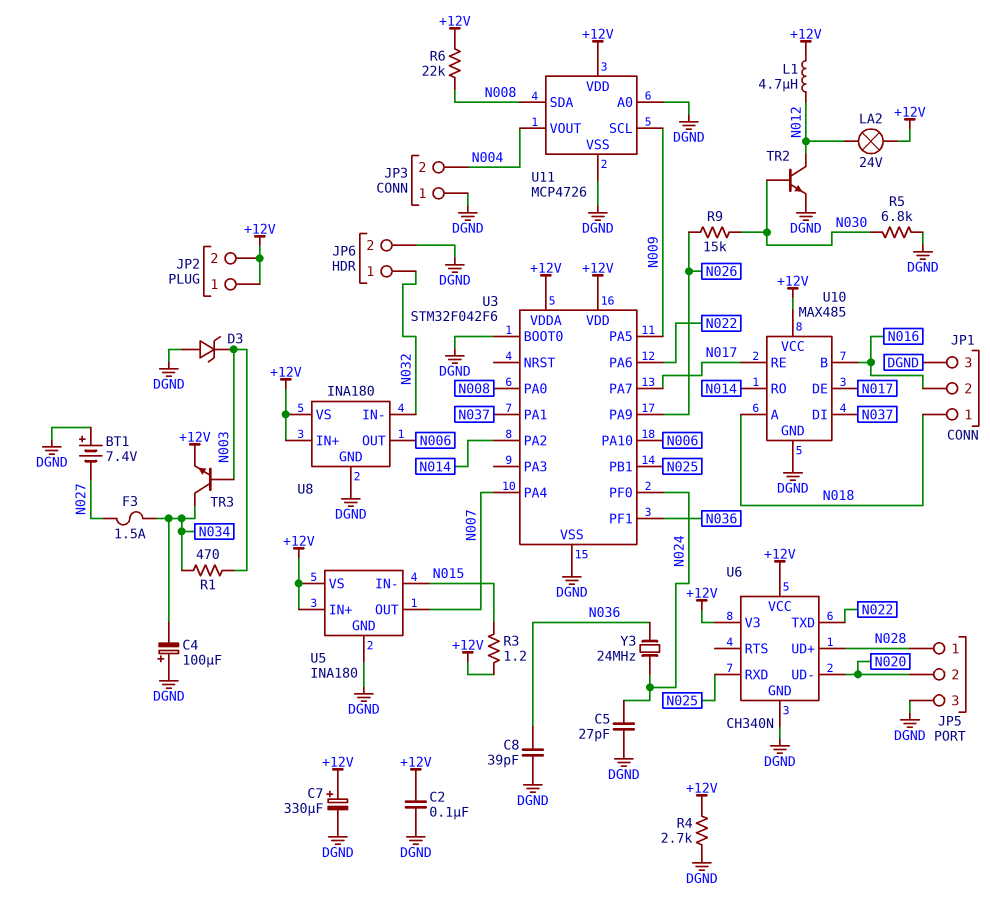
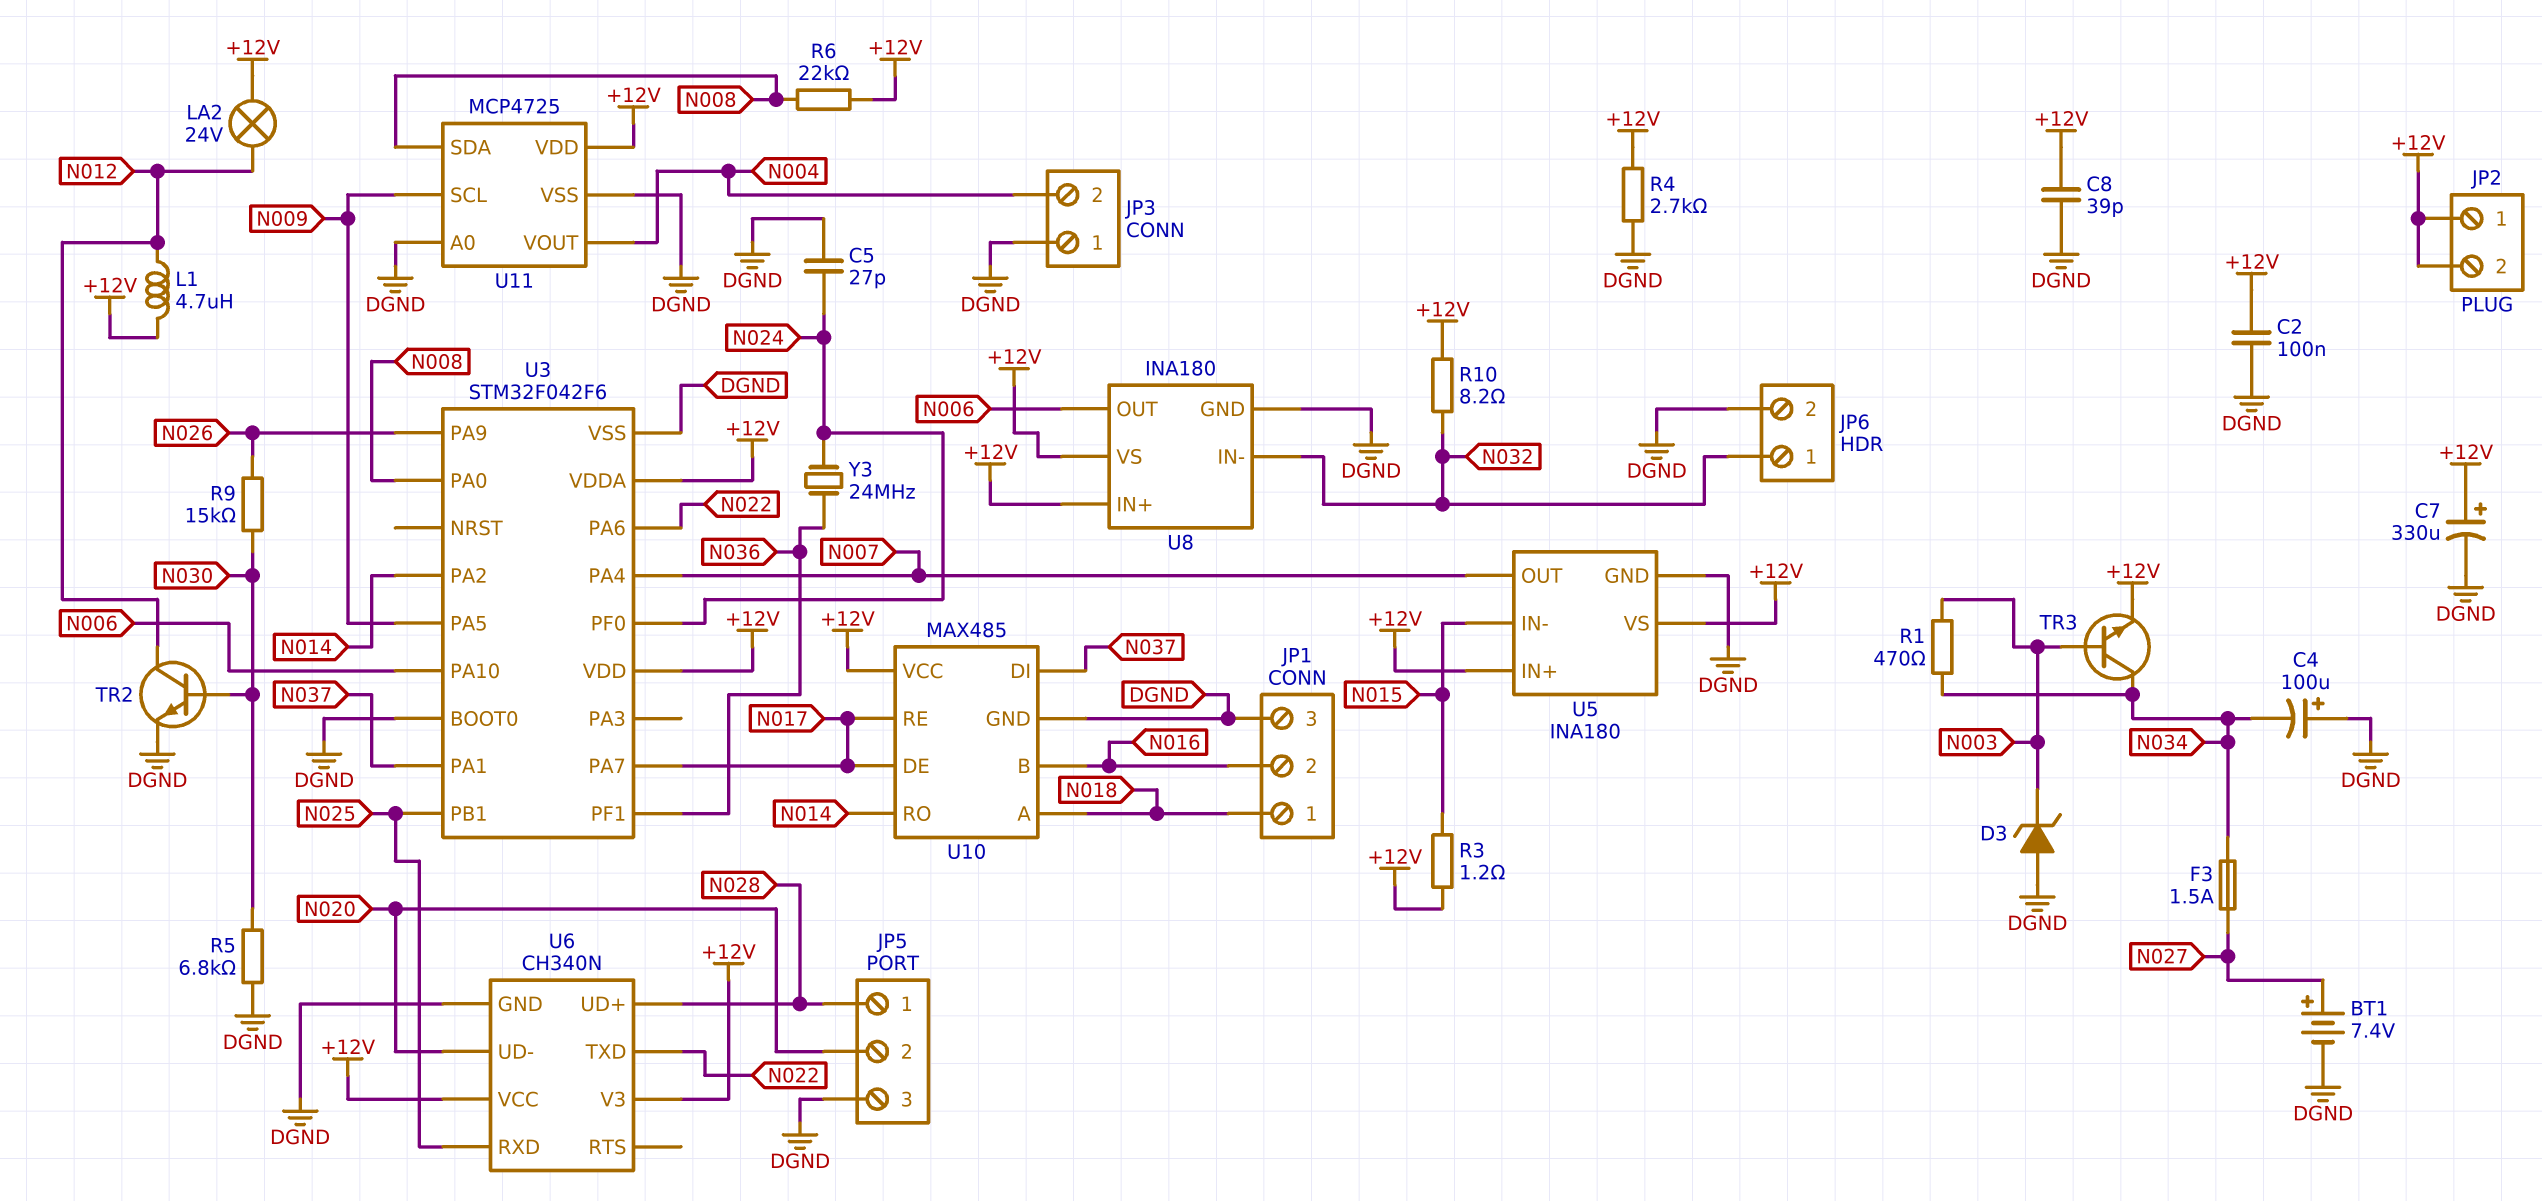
BT1: 7.4V (plus DGND, minus N027) -> 7.4V (plus N027, minus DGND)
C8: 39pF (DGND, N036) -> 39pF (+12V, DGND)
R10: none -> 8.2 (+12V, N032)
U11: MCP4726 -> MCP4725

